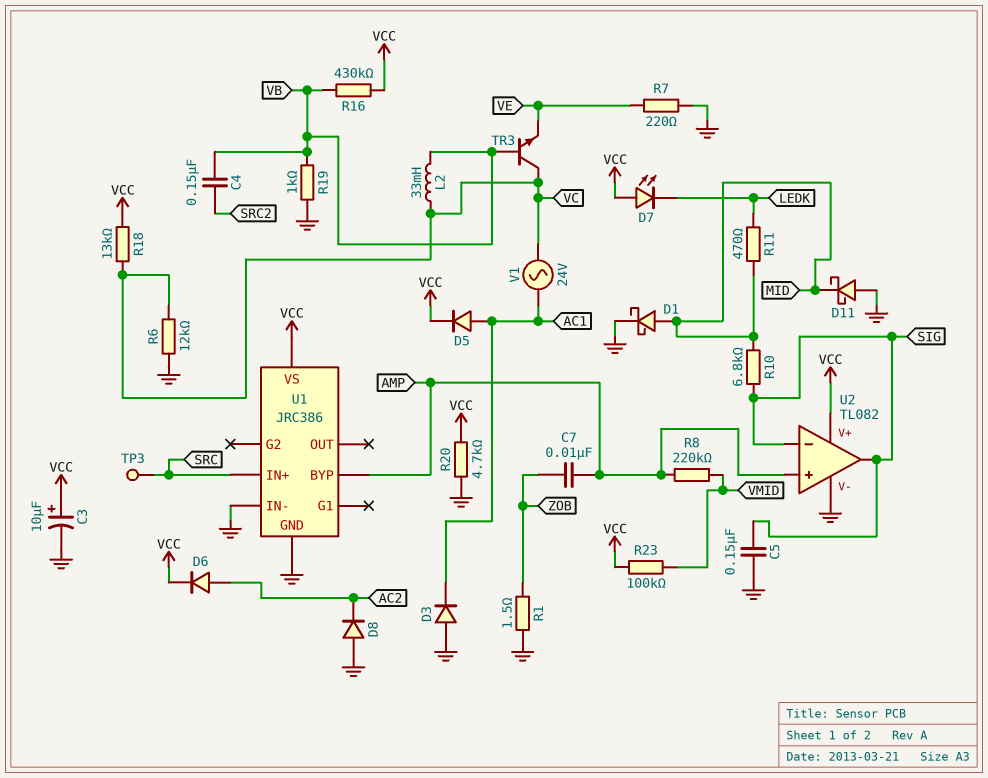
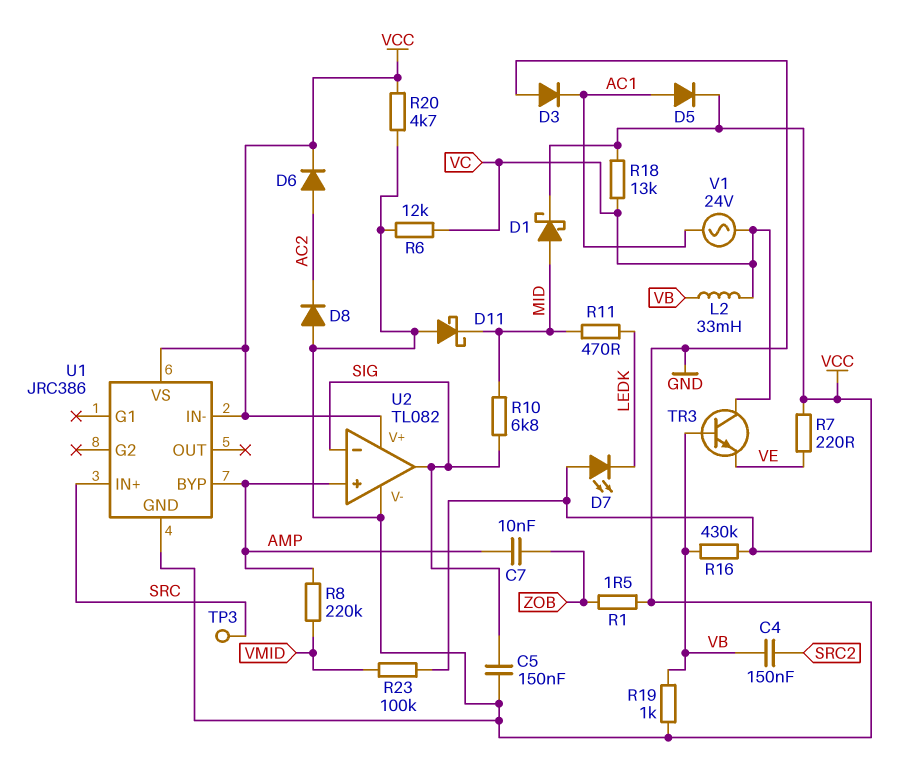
C3: 10uF (plus VCC, minus GND) -> none
D1: schottky (A MID, K GND) -> schottky (A MID, K VCC)
R7: 220 (GND, VE) -> 220 (VCC, VE)
U1 pin IN-: GND -> VCC

